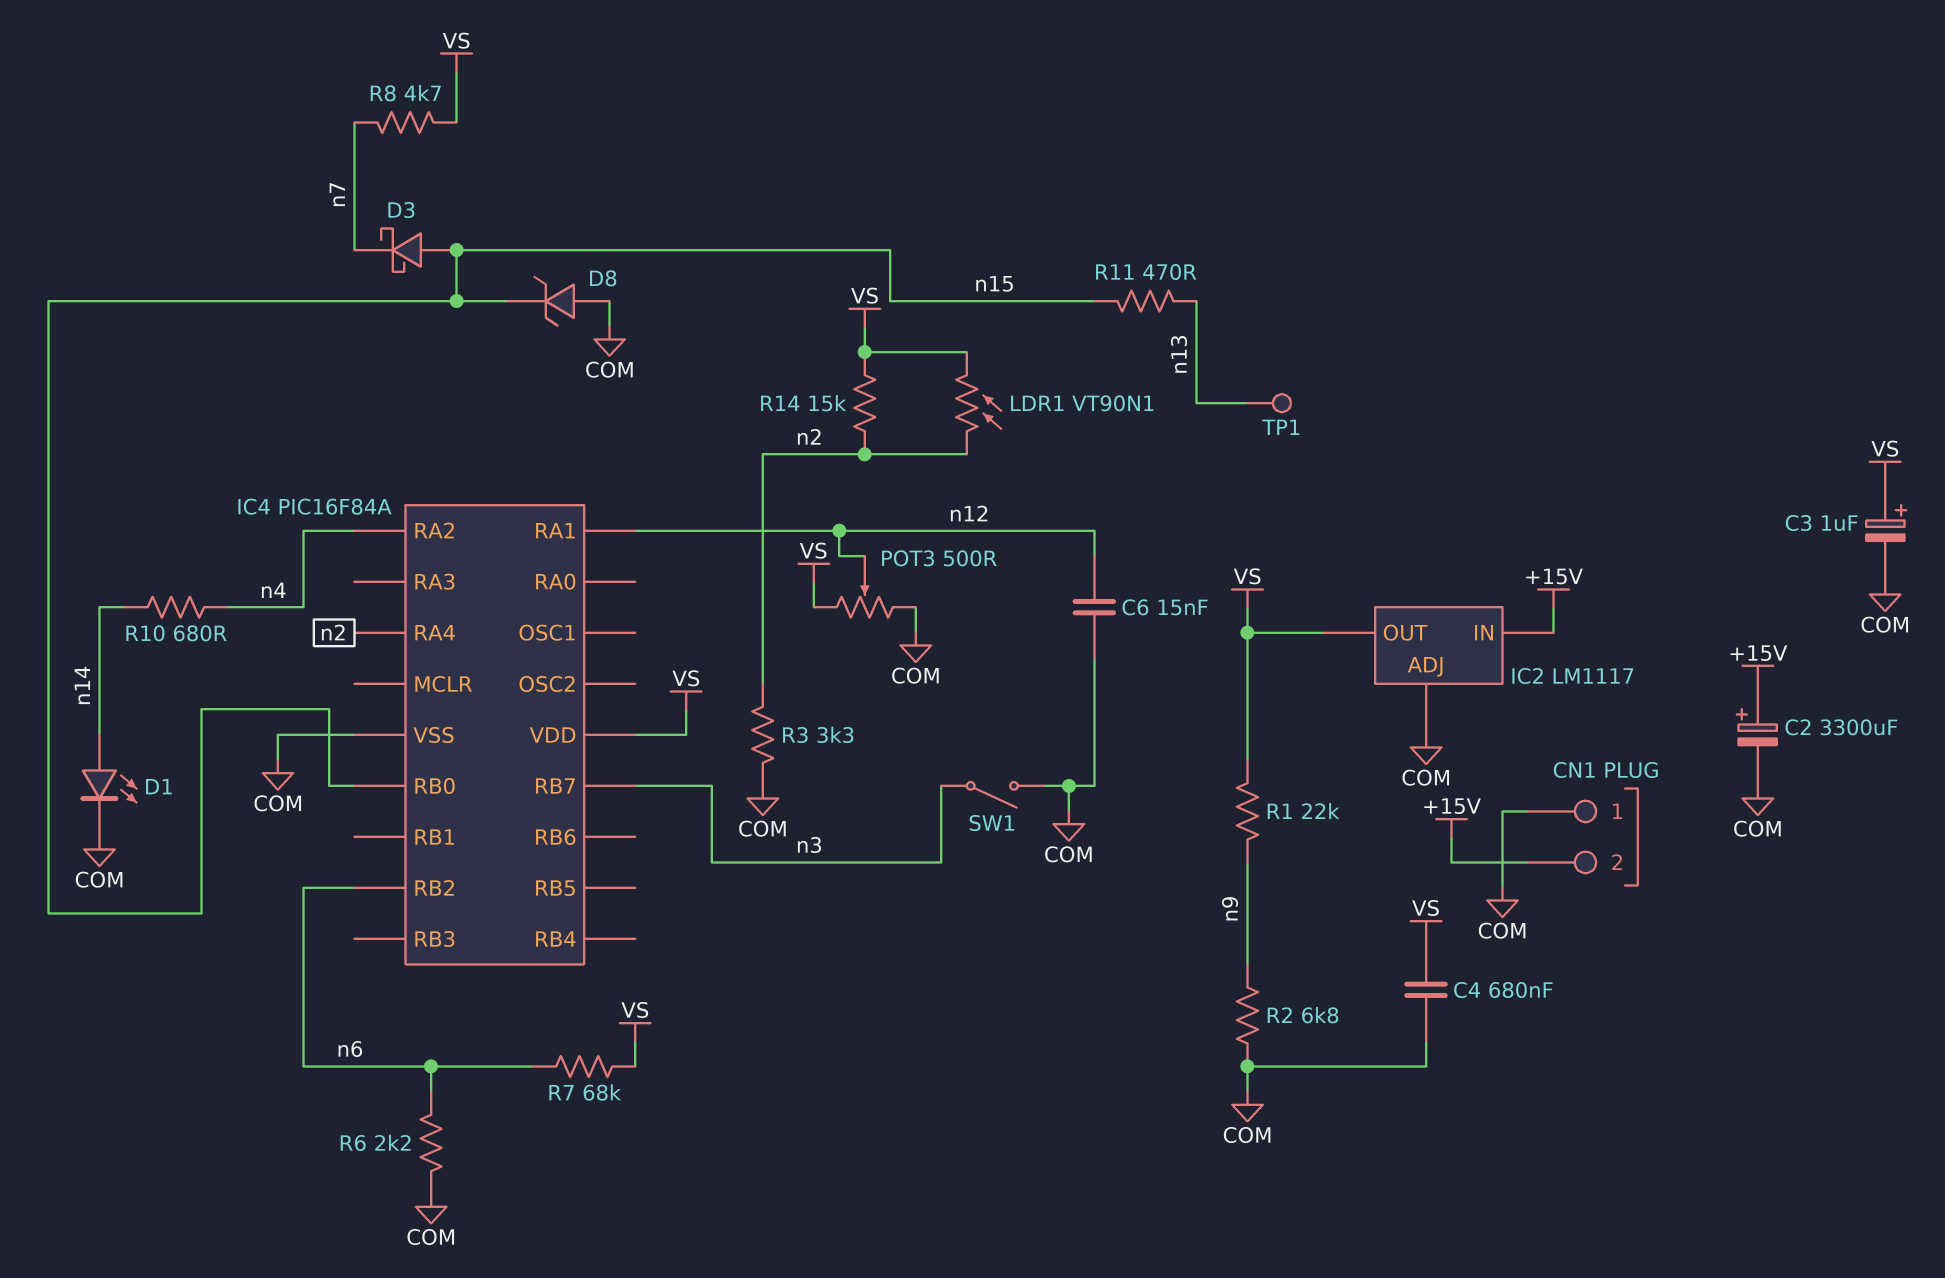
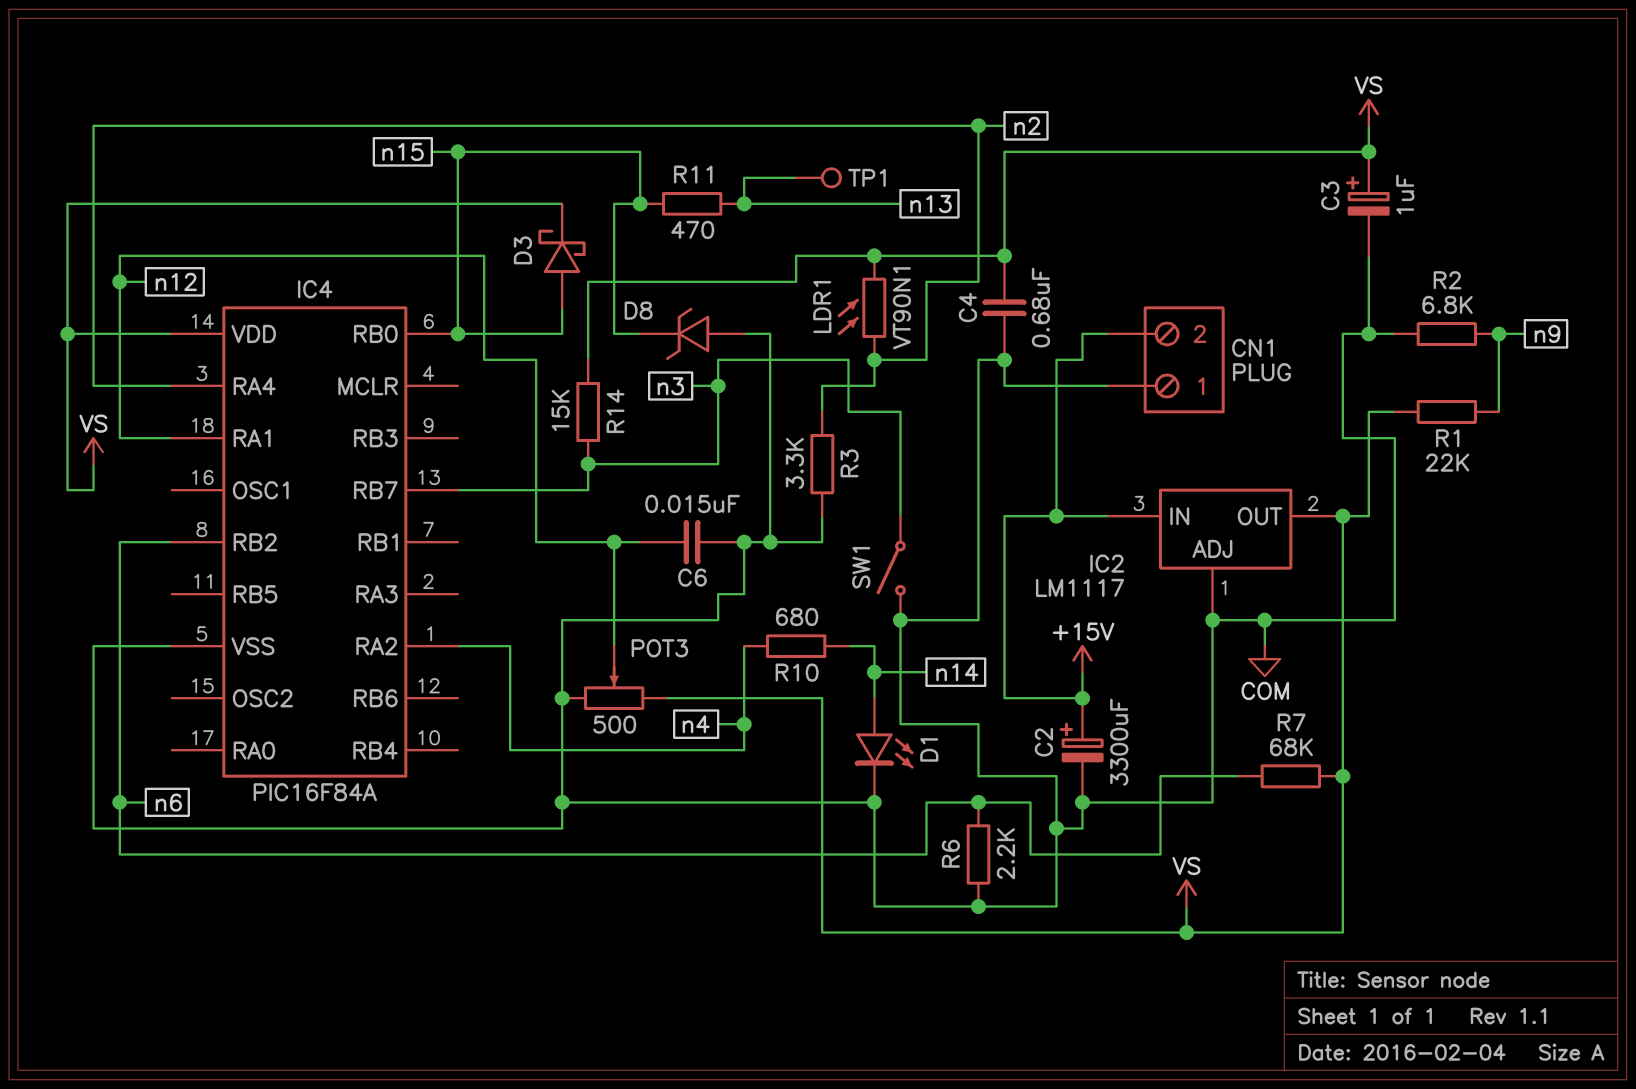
D3: schottky (A n15, K n7) -> schottky (A n15, K VS)
R8: 4.7k (VS, n7) -> none
R14: 15k (VS, n2) -> 15k (VS, n3)

